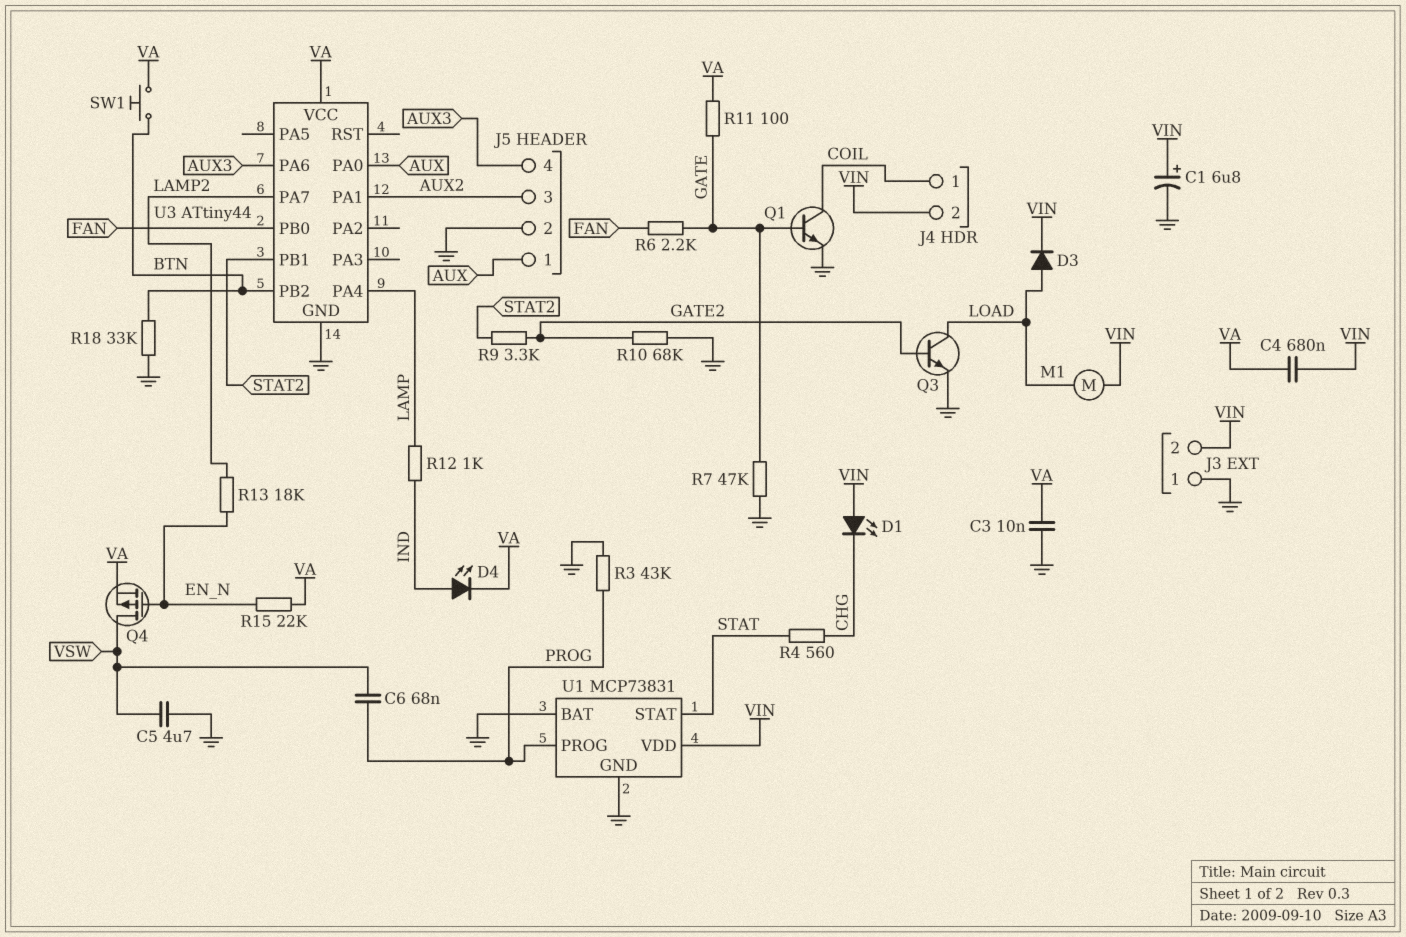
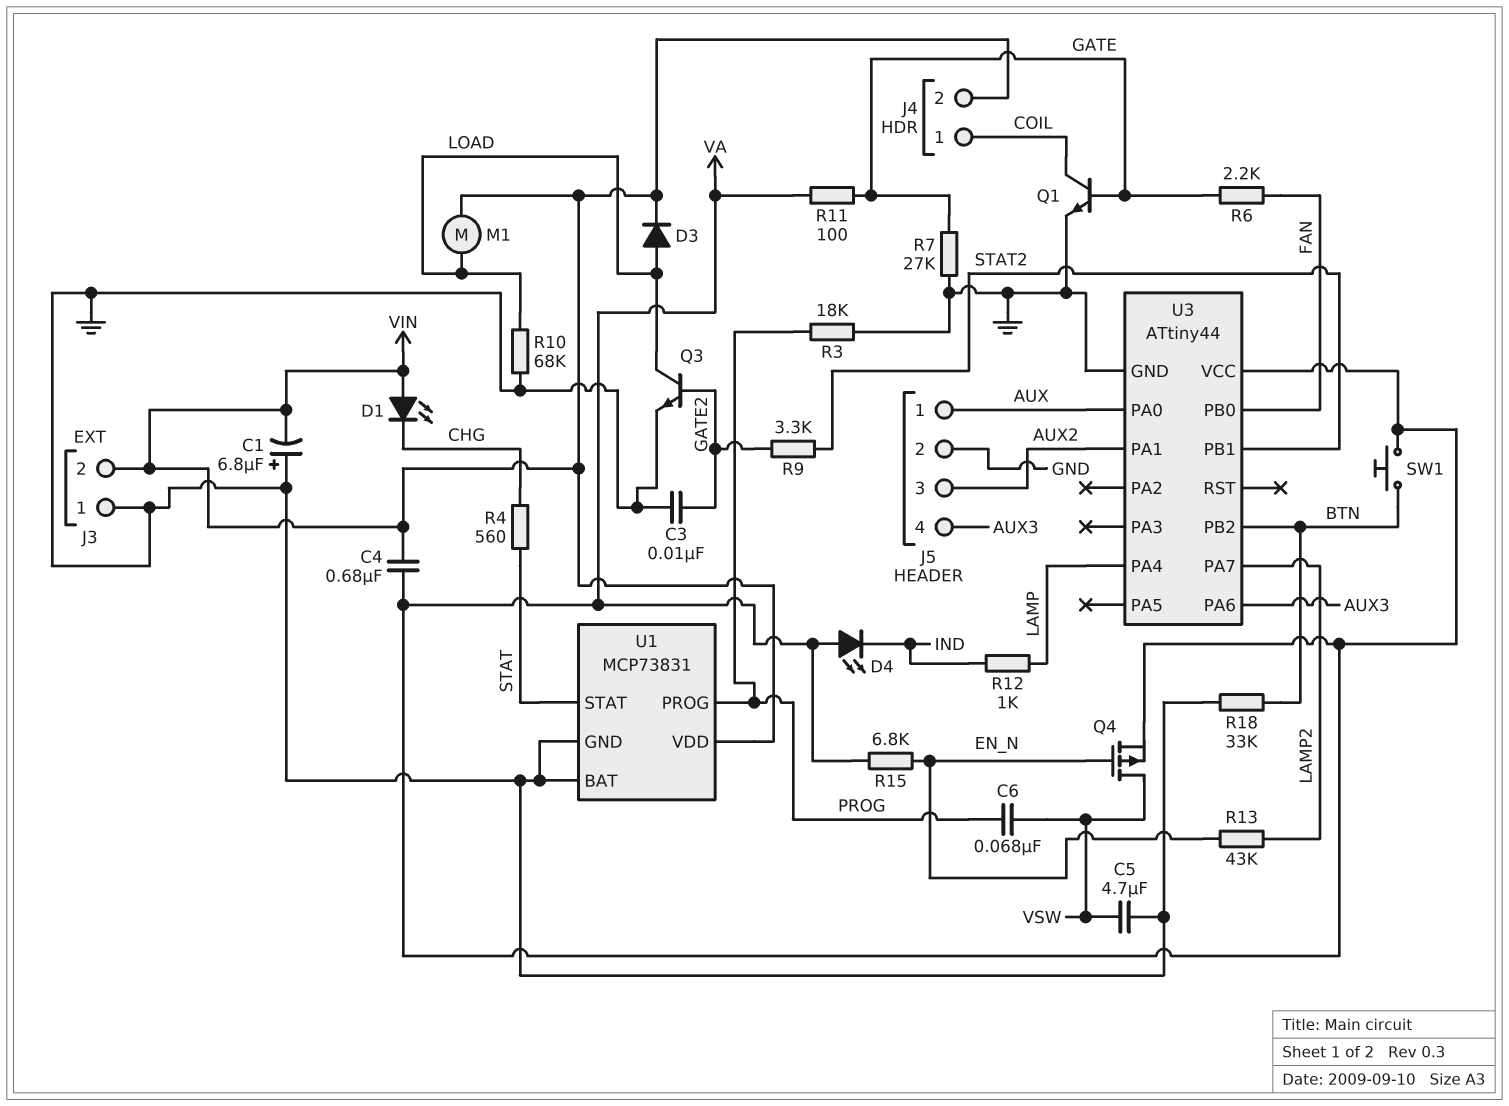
C1: 6.8uF (plus VIN, minus GND) -> 6.8uF (plus GND, minus VIN)
C3: 10nF (GND, VA) -> 10nF (GATE2, GND)
D4: LED (A IND, K VA) -> LED (A VA, K IND)
R3: 43k (GND, PROG) -> 18k (GND, PROG)
R7: 47k (GATE, GND) -> 27k (GATE, GND)
R10: 68k (GATE2, GND) -> 68k (GND, LOAD)
R13: 18k (EN_N, LAMP2) -> 43k (EN_N, LAMP2)
R15: 22k (EN_N, VA) -> 6.8k (EN_N, VA)

